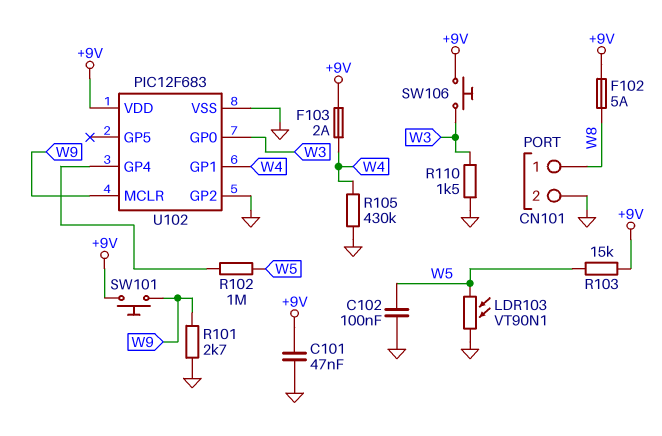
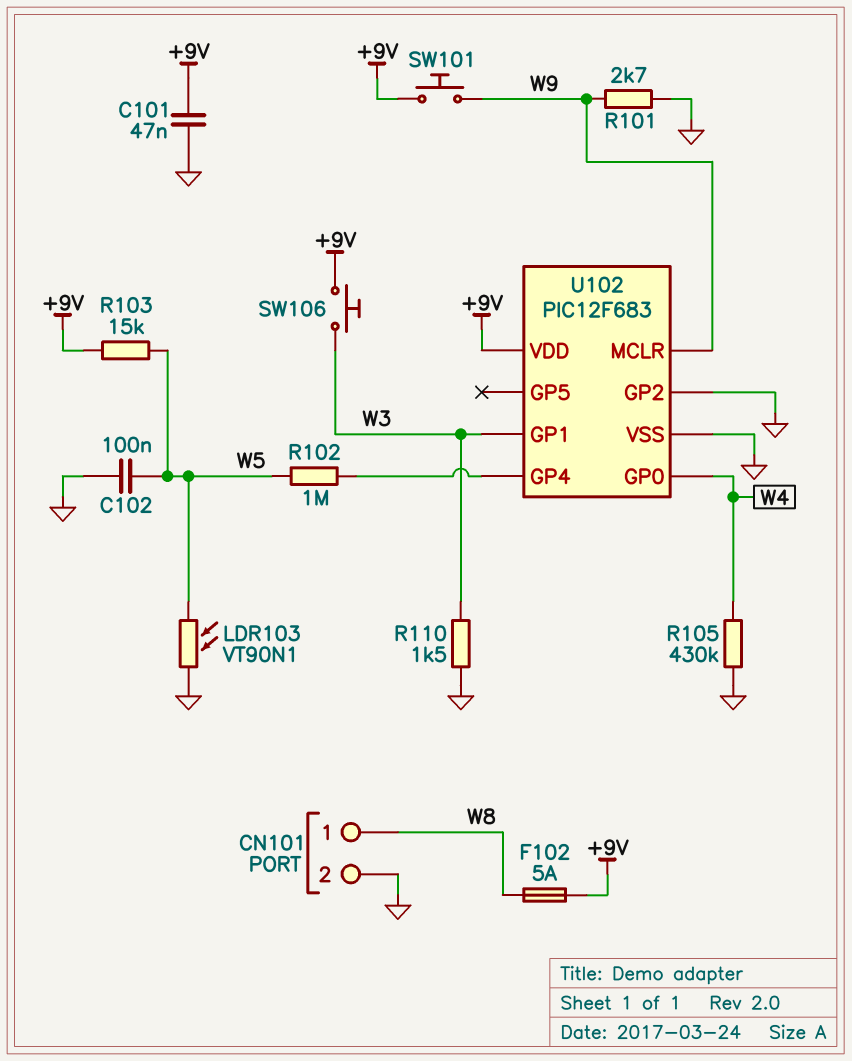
F103: 2A (+9V, W4) -> none
U102 pin GP0: W3 -> W4
U102 pin GP1: W4 -> W3

